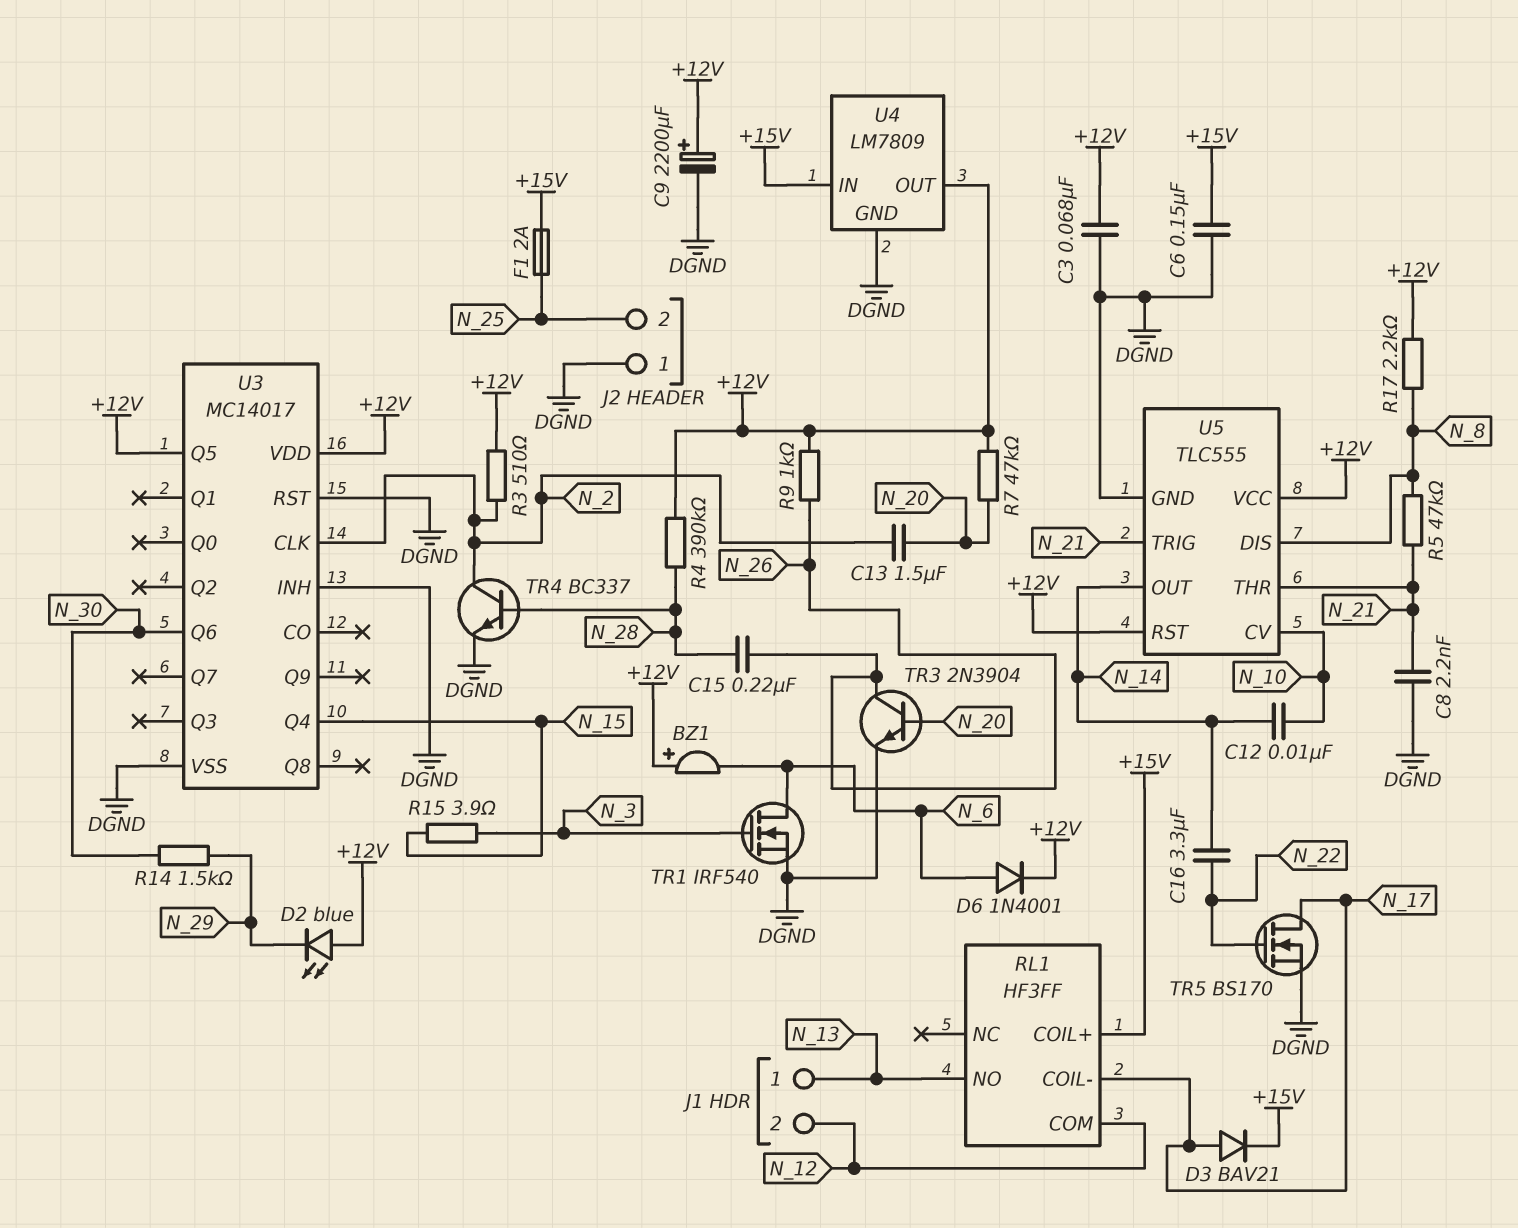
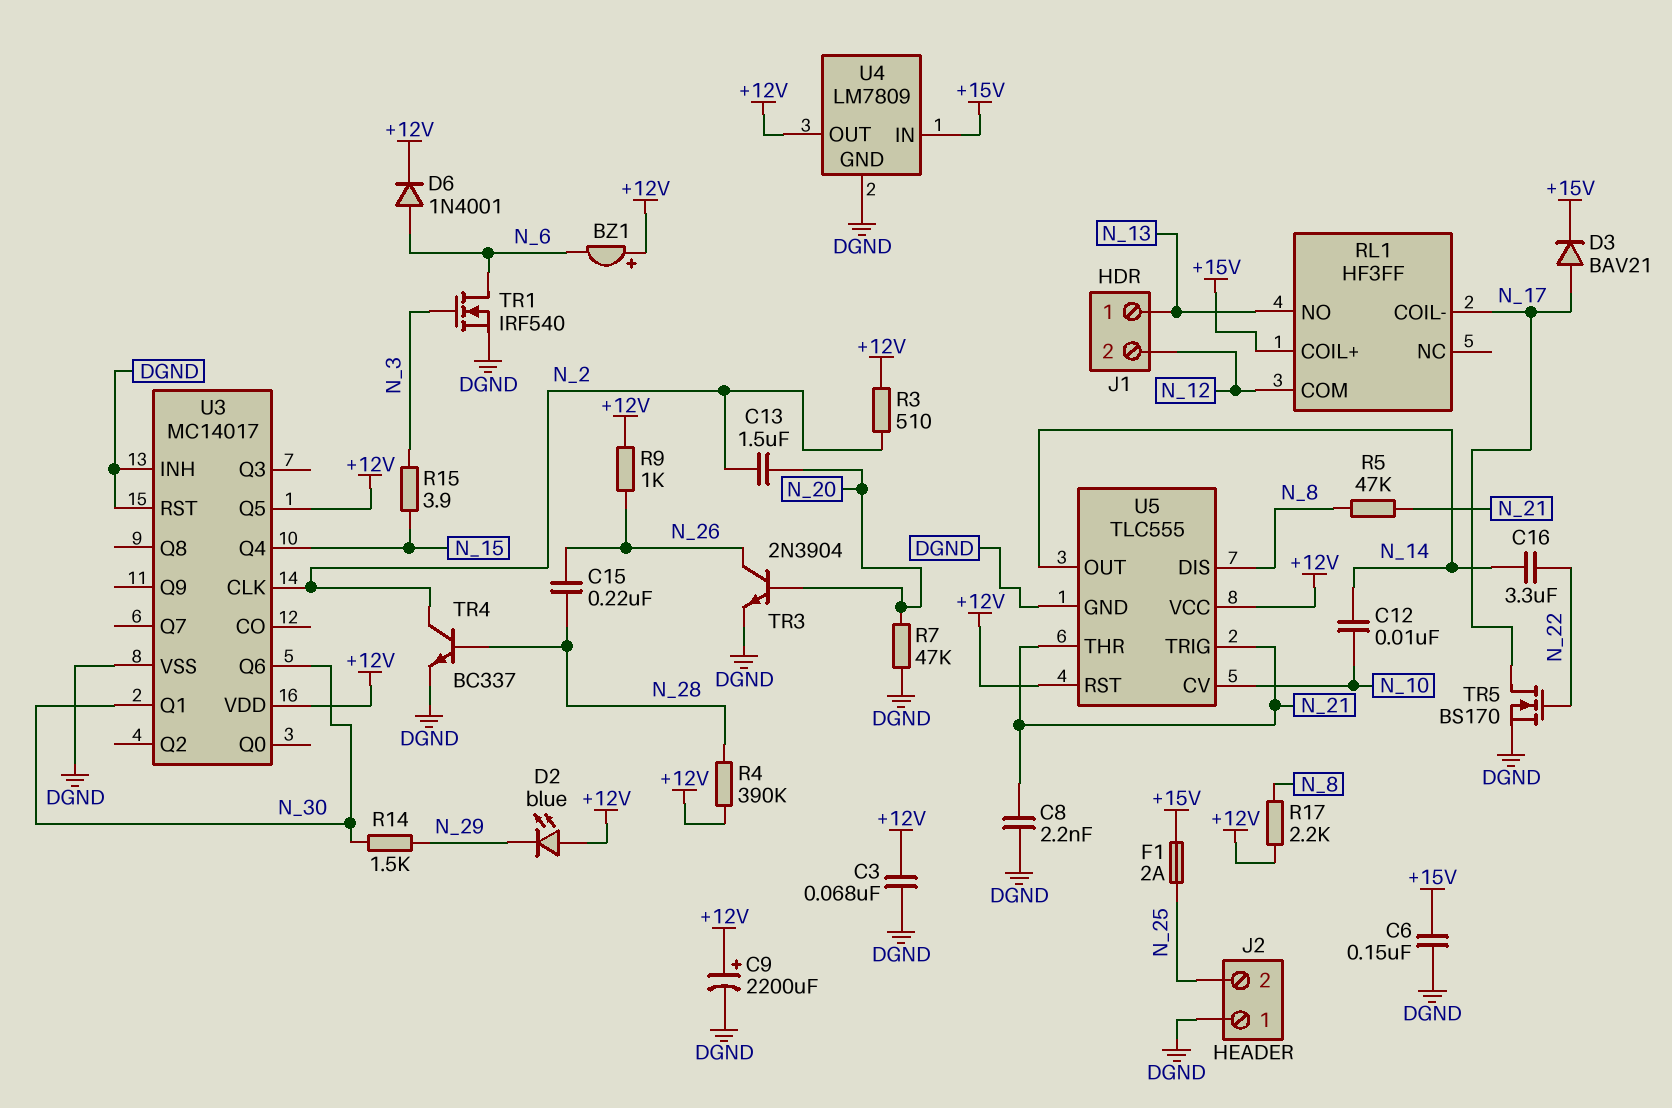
R7: 47k (+12V, N_20) -> 47k (DGND, N_20)
U3 pin Q1: none -> N_30

